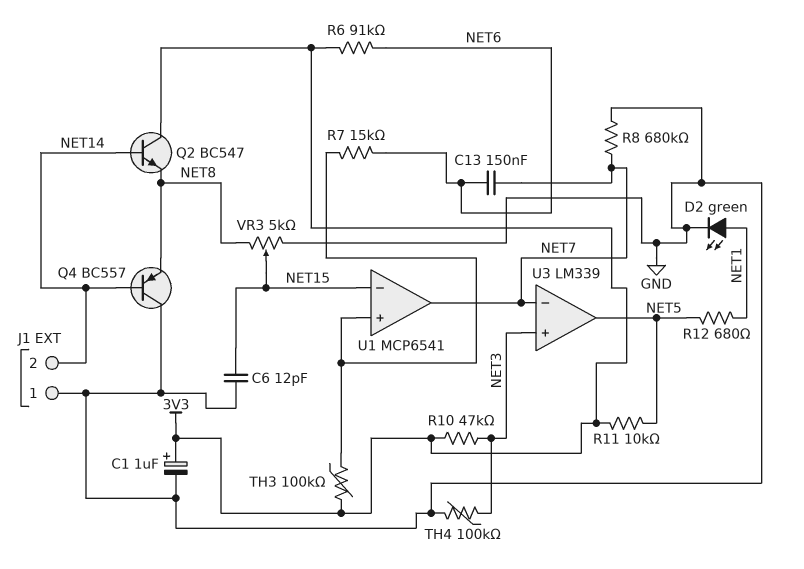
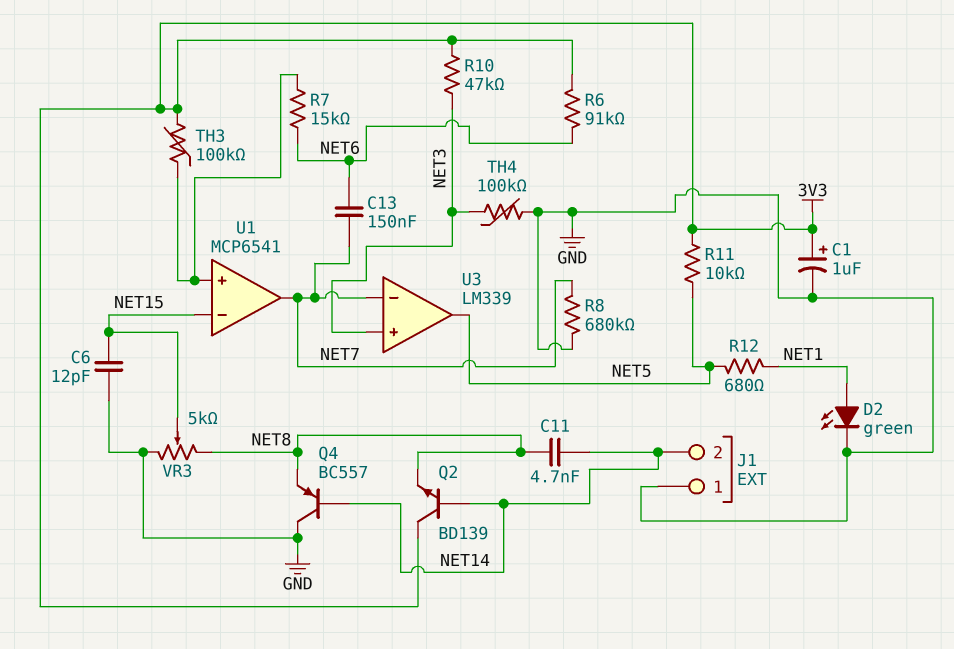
C11: none -> 4.7nF (NET8, NET14)
Q2: NPN BC547 (B NET14, C 3V3, E NET8) -> NPN BD139 (B NET14, C 3V3, E NET8)

